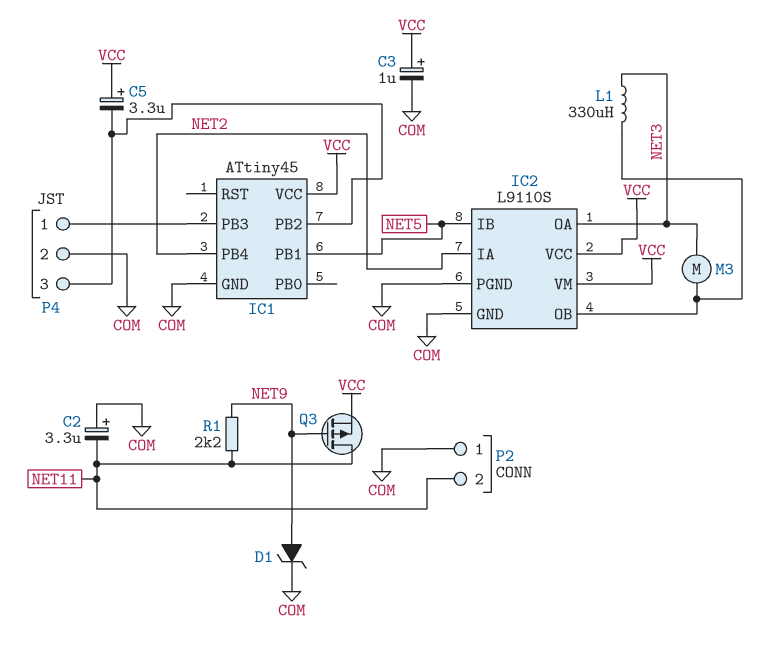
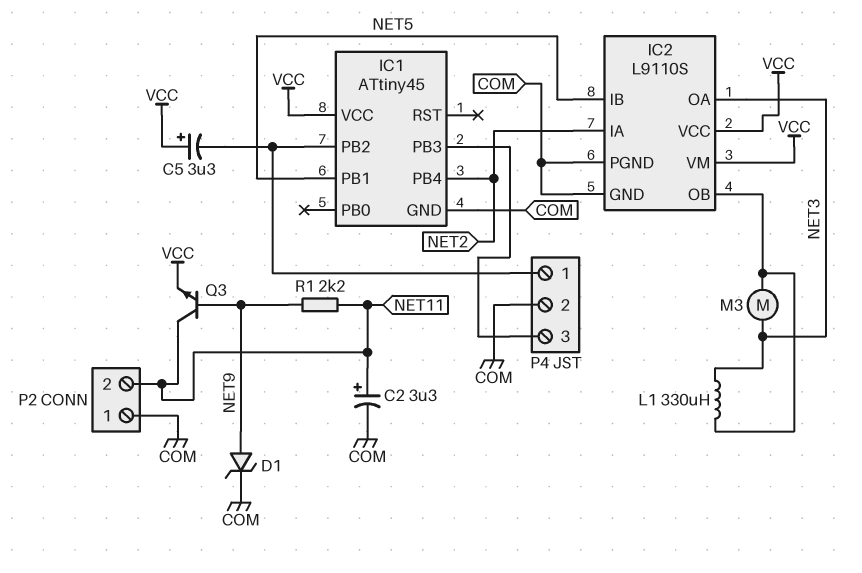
C2: 3.3uF (plus COM, minus NET11) -> 3.3uF (plus NET11, minus COM)
C3: 1uF (plus VCC, minus COM) -> none
P4 pin 1: IC1/PB3 -> IC1/PB2
P4 pin 3: IC1/PB2 -> IC1/PB3
Q3: PMOS (G NET9, D NET11, S VCC) -> NPN (B NET9, C NET11, E VCC)

